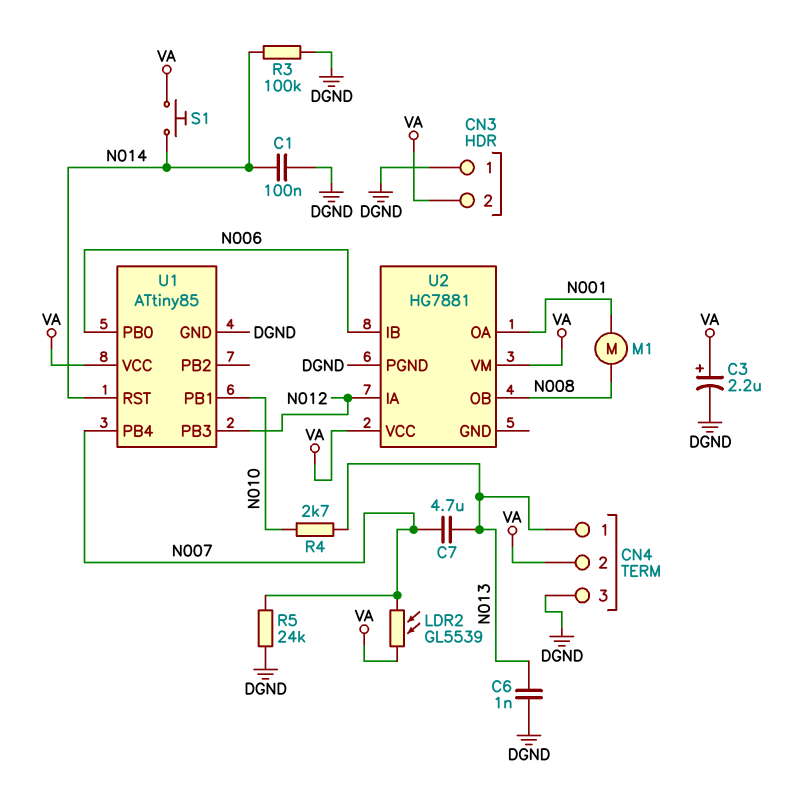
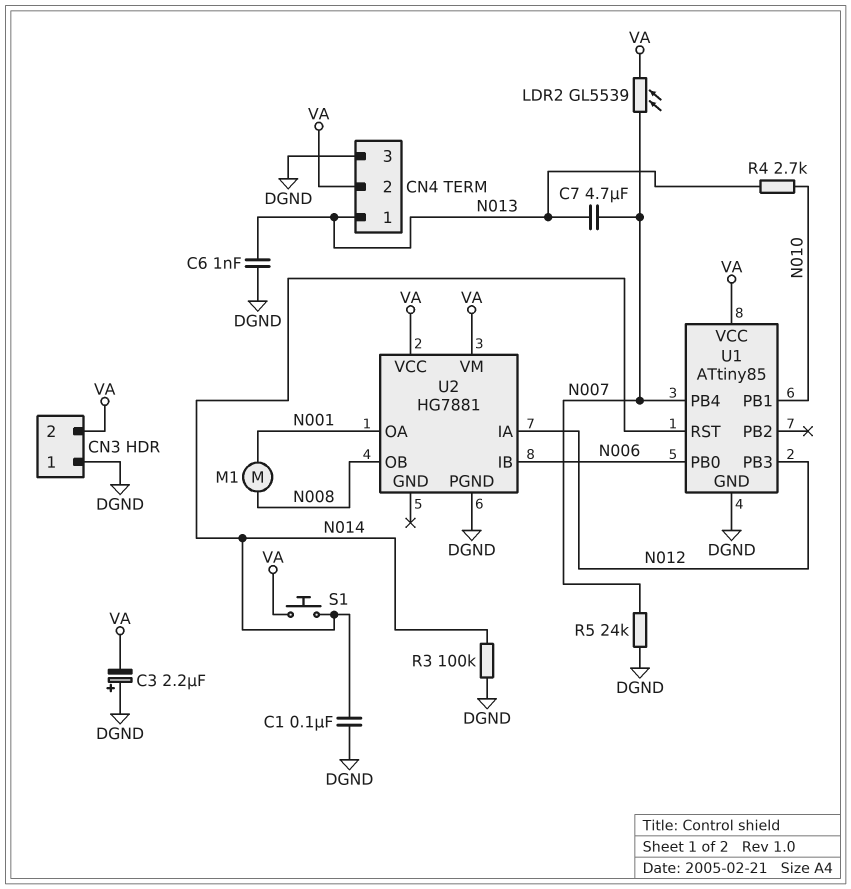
C3: 2.2uF (plus VA, minus DGND) -> 2.2uF (plus DGND, minus VA)

